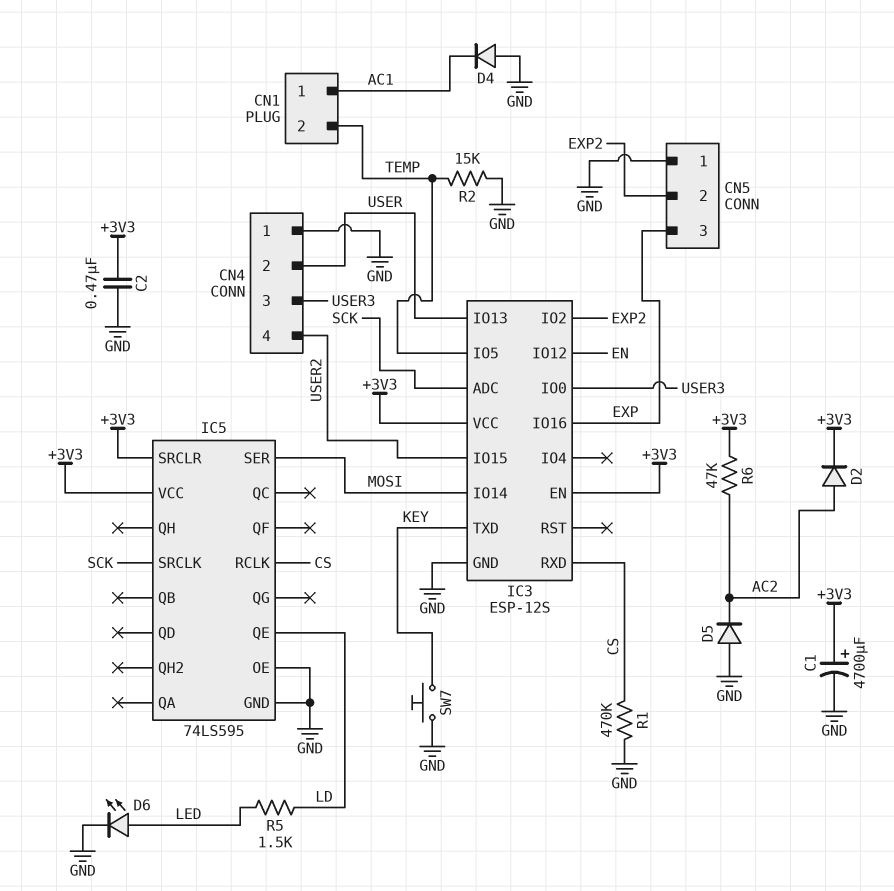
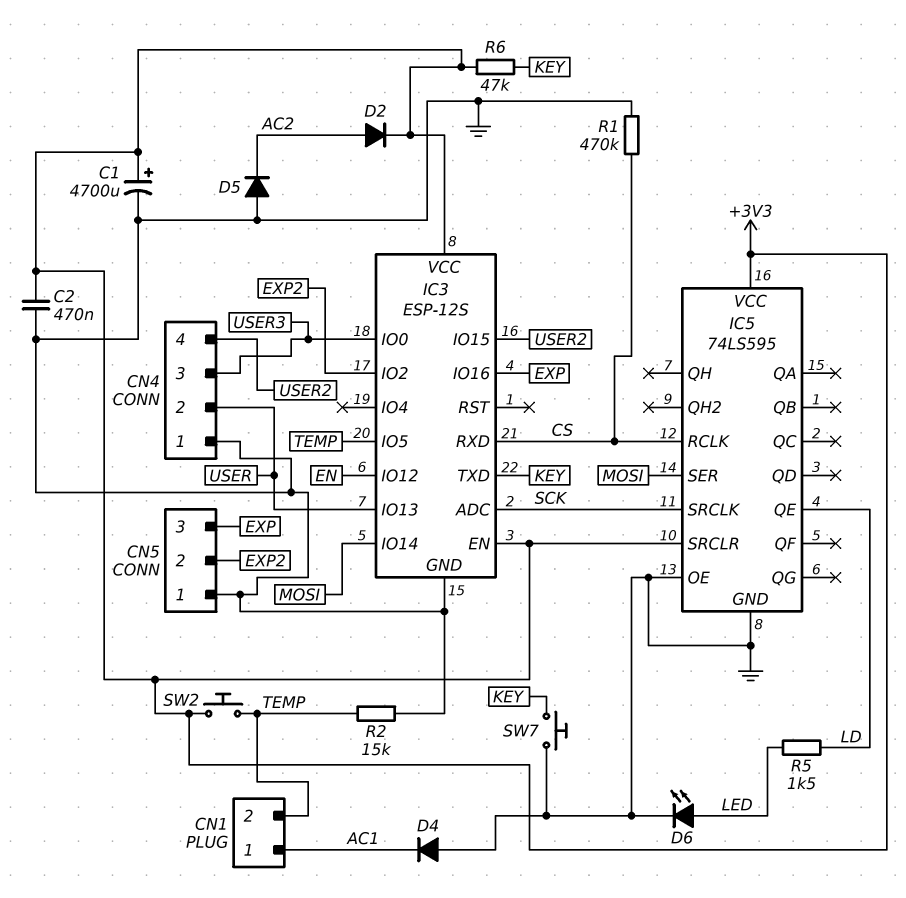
R6: 47k (+3V3, AC2) -> 47k (+3V3, KEY)
SW2: none -> button (+3V3, TEMP)

